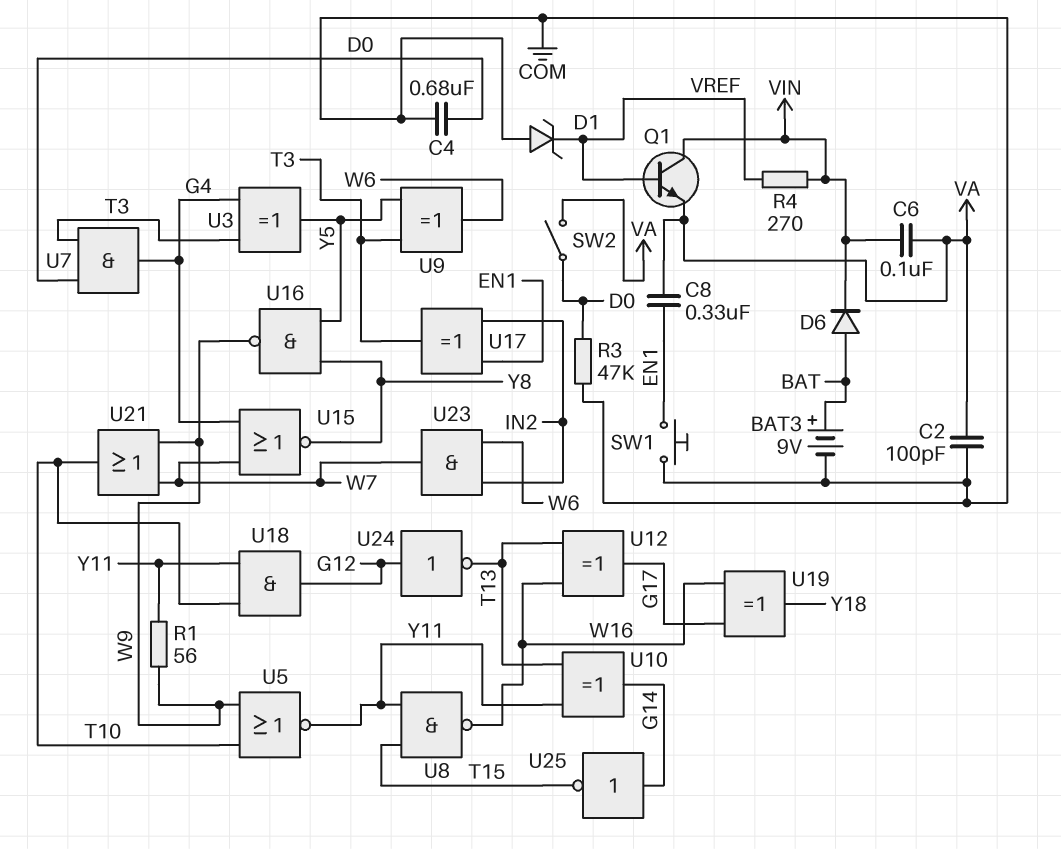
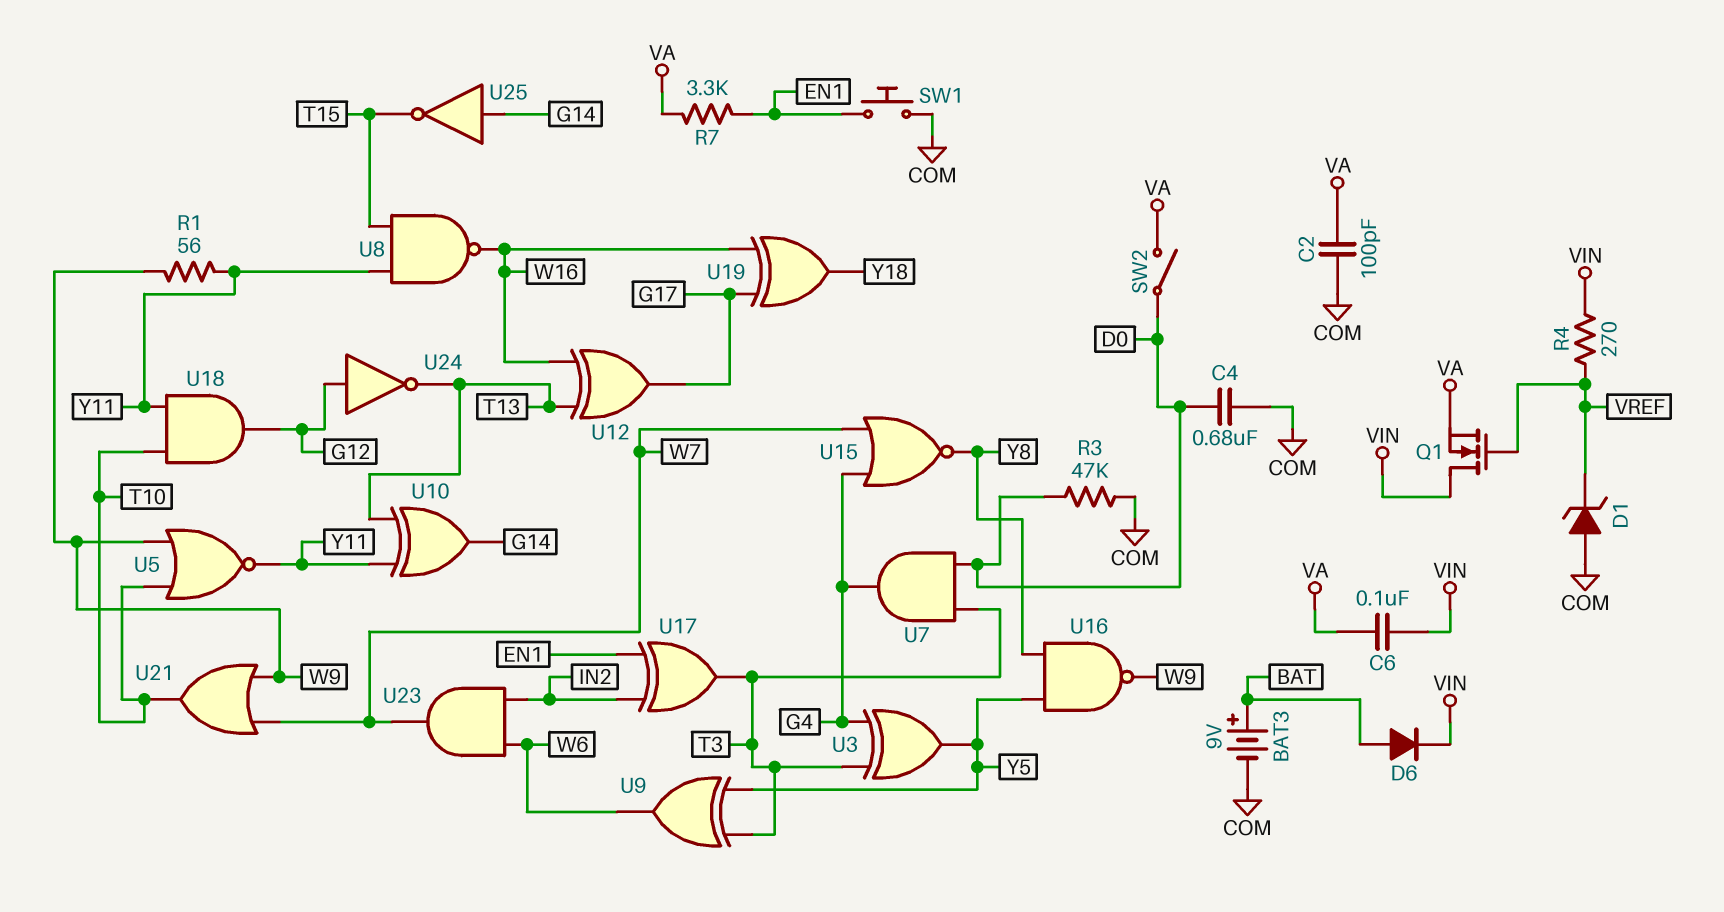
C8: 330nF (EN1, VA) -> none
Q1: NPN (B VREF, C VIN, E VA) -> NMOS (G VREF, D VIN, S VA)
R7: none -> 3.3k (EN1, VA)

